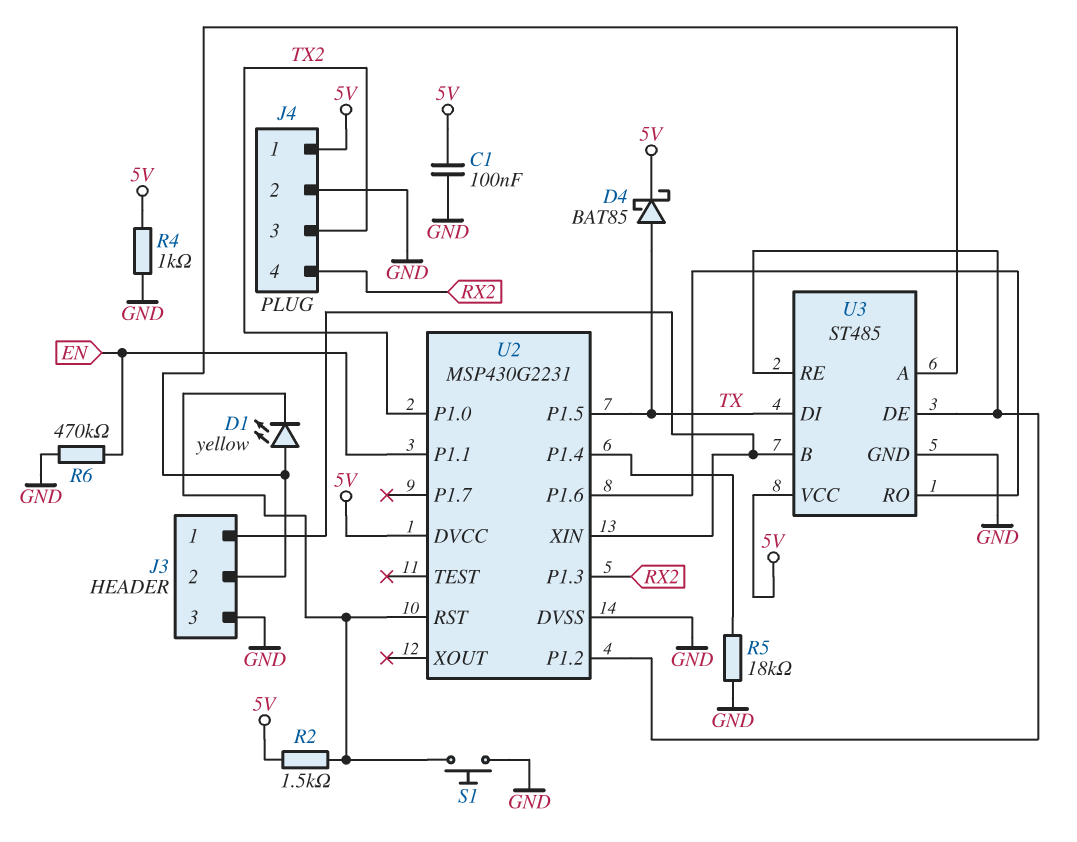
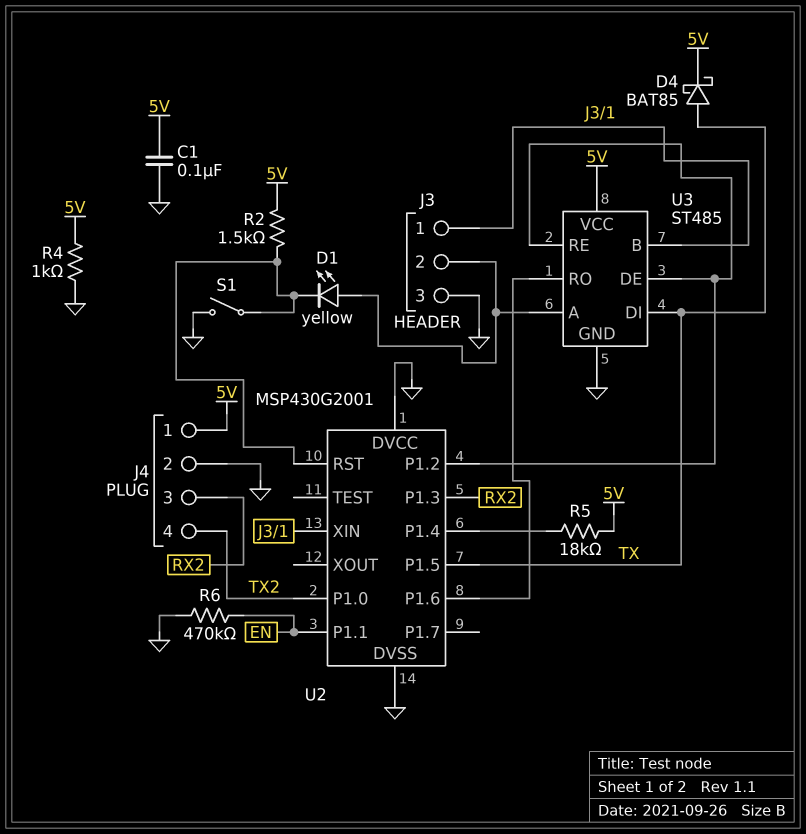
J4 pin 3: TX2 -> RX2
J4 pin 4: RX2 -> TX2
R5: 18k (GND, U2/P1.4) -> 18k (5V, U2/P1.4)
S1: button (GND, U2/RST) -> switch (GND, U2/RST)
U2: MSP430G2231 -> MSP430G2001
U2 pin DVCC: 5V -> GND

